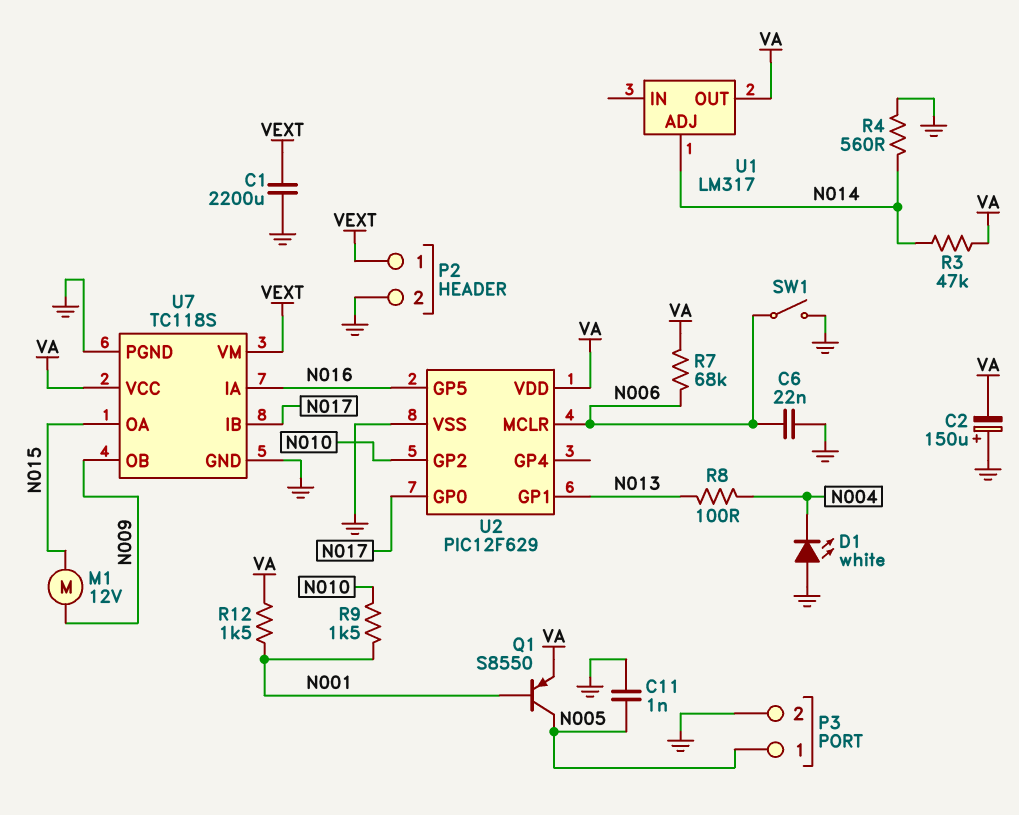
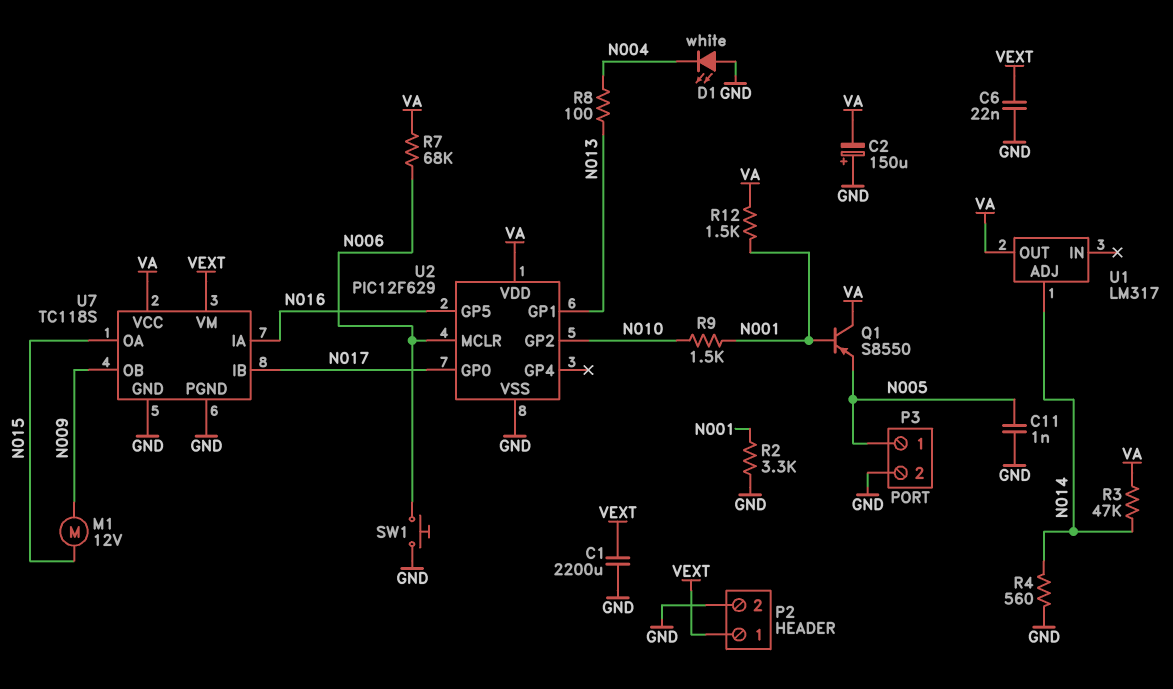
C6: 22nF (GND, N006) -> 22nF (GND, VEXT)
Q1: PNP S8550 (B N001, C N005, E VA) -> PNP S8550 (B N001, C VA, E N005)
R2: none -> 3.3k (GND, N001)
SW1: switch (GND, N006) -> button (GND, N006)

